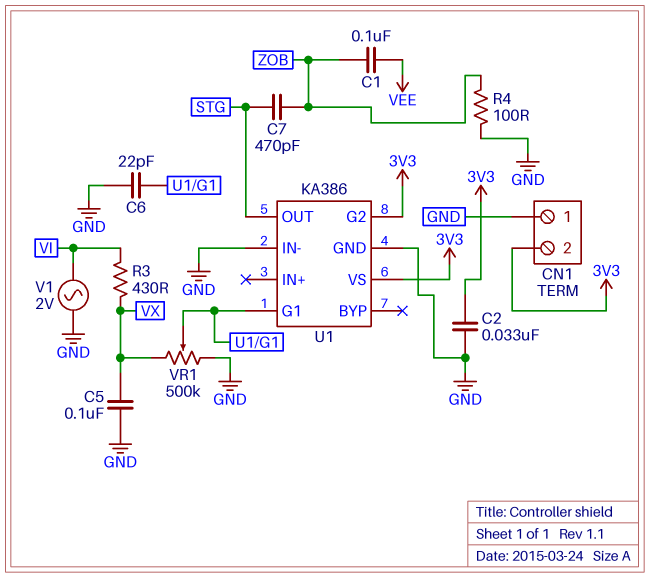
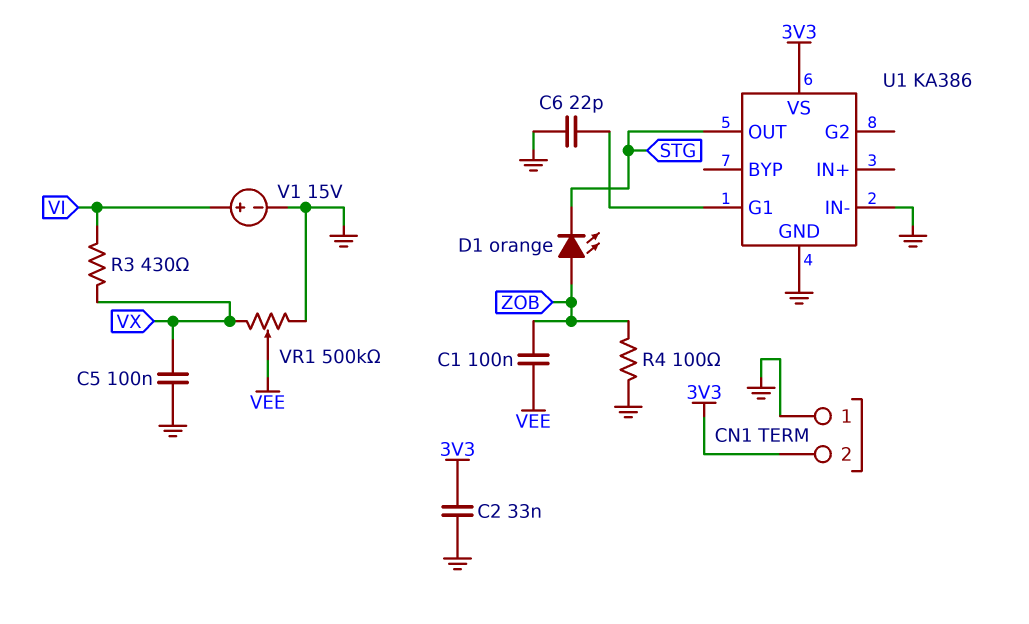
C7: 470pF (STG, ZOB) -> none
D1: none -> LED orange (A ZOB, K STG)
U1 pin G2: 3V3 -> none
V1: AC 2V (GND, VI) -> 15V (plus VI, minus GND)
VR1: 500k (GND, VX, wiper U1/G1) -> 500k (GND, VX, wiper VEE)

